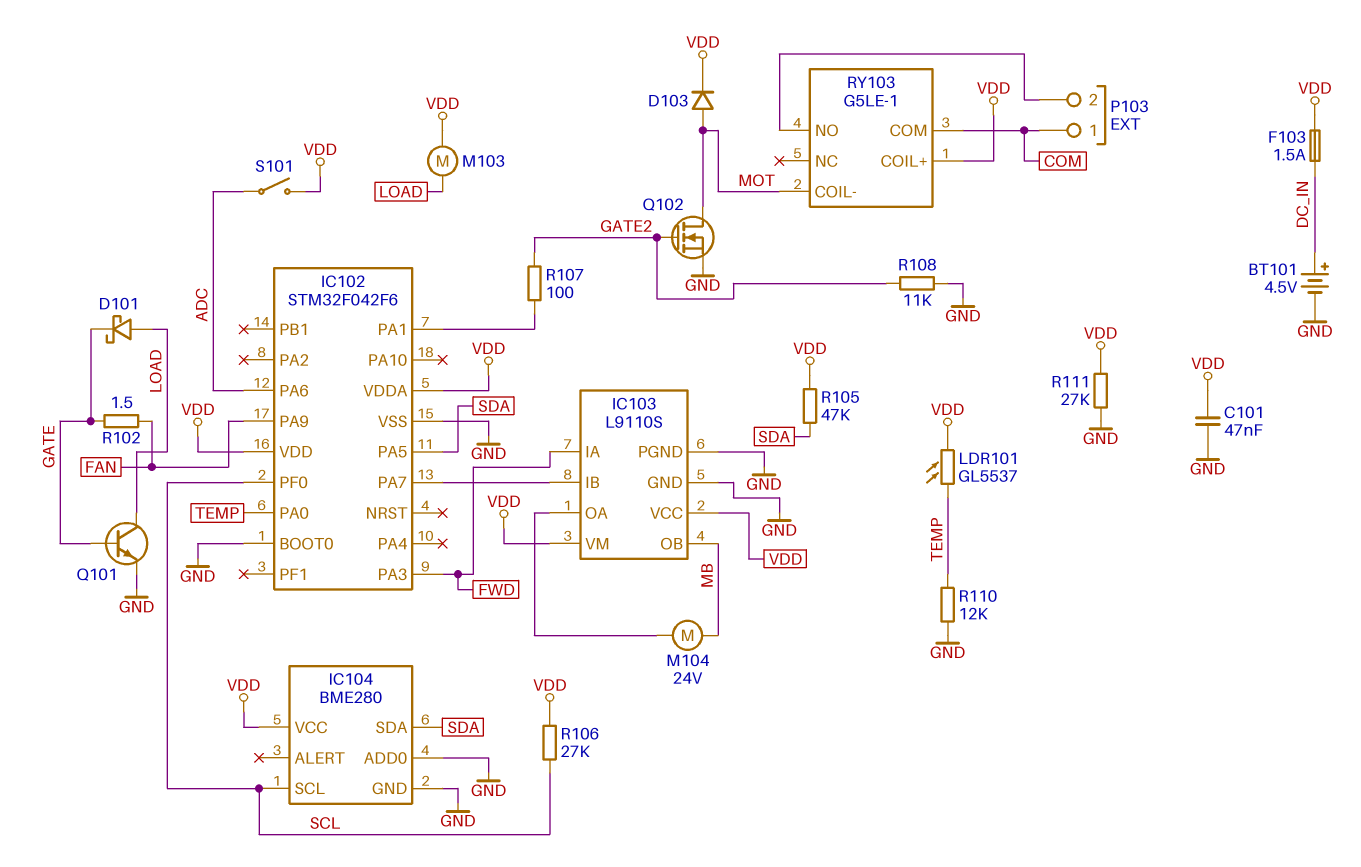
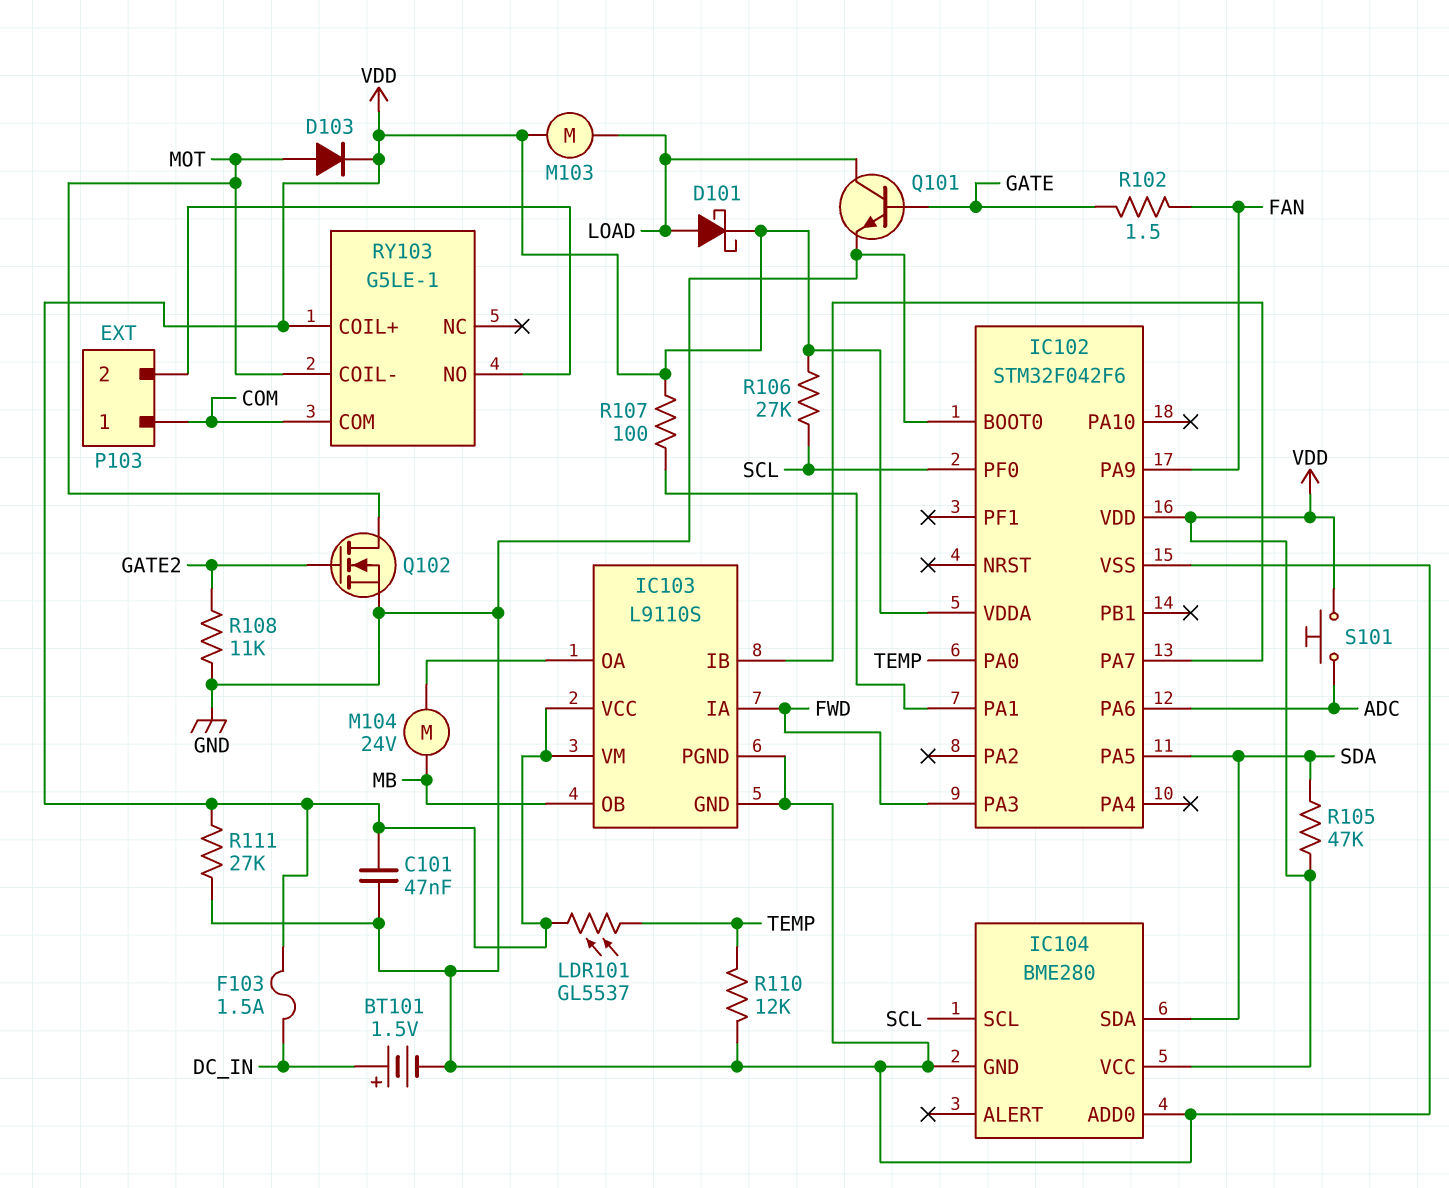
BT101: 4.5V (plus DC_IN, minus GND) -> 1.5V (plus DC_IN, minus GND)
D101: schottky (A LOAD, K GATE) -> schottky (A LOAD, K VDD)
R107: 100 (GATE2, IC102/PA1) -> 100 (IC102/PA1, VDD)
S101: switch (ADC, VDD) -> button (ADC, VDD)

